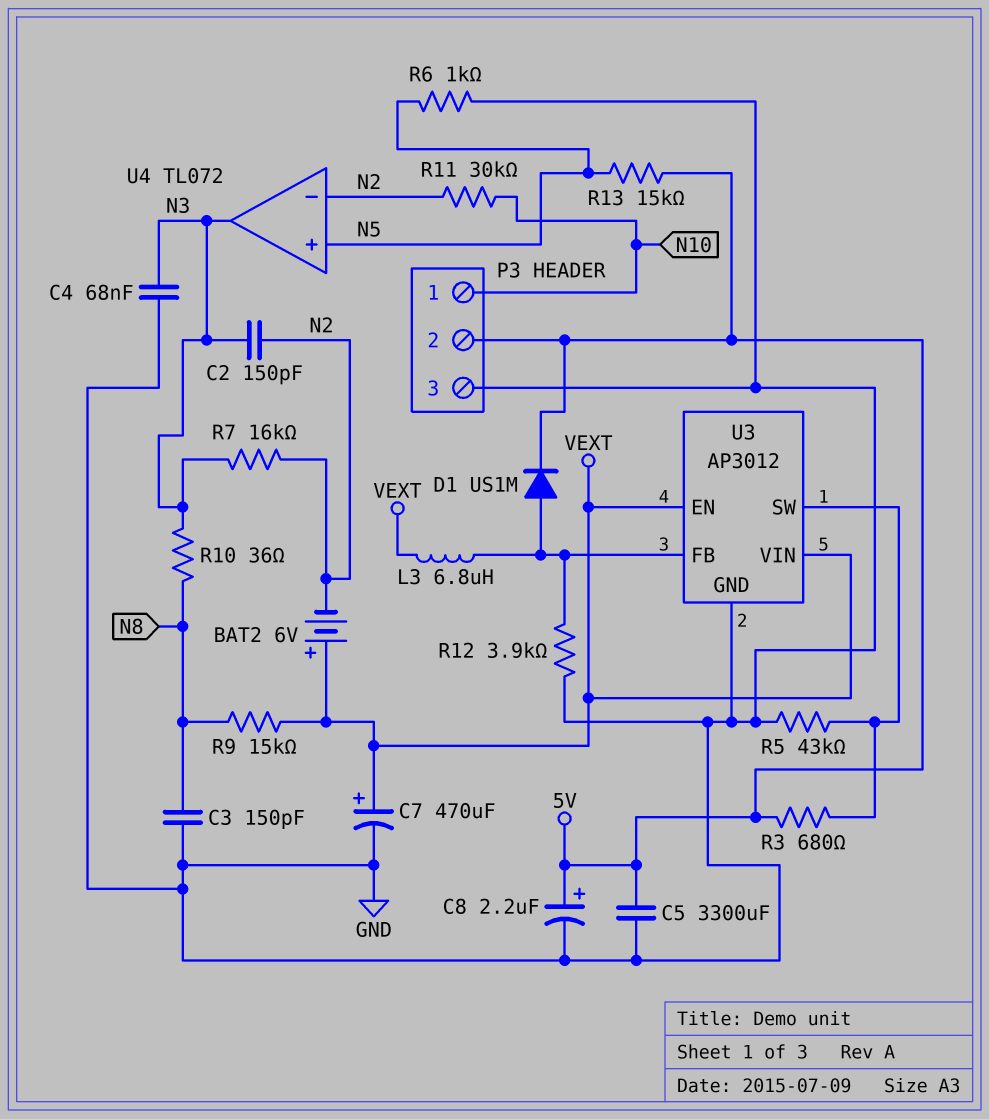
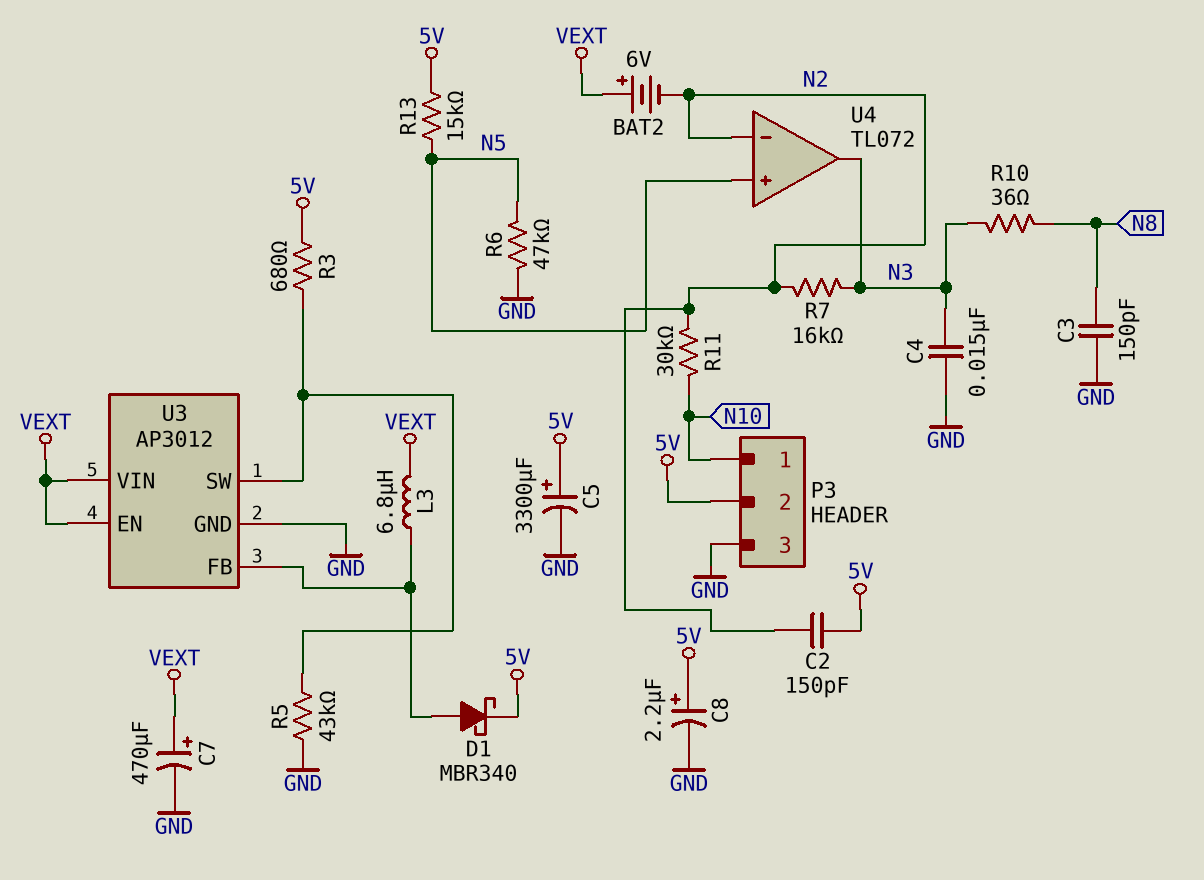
C2: 150pF (N2, N3) -> 150pF (5V, N2)
C4: 68nF (GND, N3) -> 15nF (GND, N3)
C5: 3300uF (5V, GND) -> 3300uF (plus 5V, minus GND)
D1: diode US1M (A U3/FB, K 5V) -> schottky MBR340 (A U3/FB, K 5V)
R6: 1k (GND, N5) -> 47k (GND, N5)
R9: 15k (N8, VEXT) -> none
R12: 3.9k (GND, U3/FB) -> none

